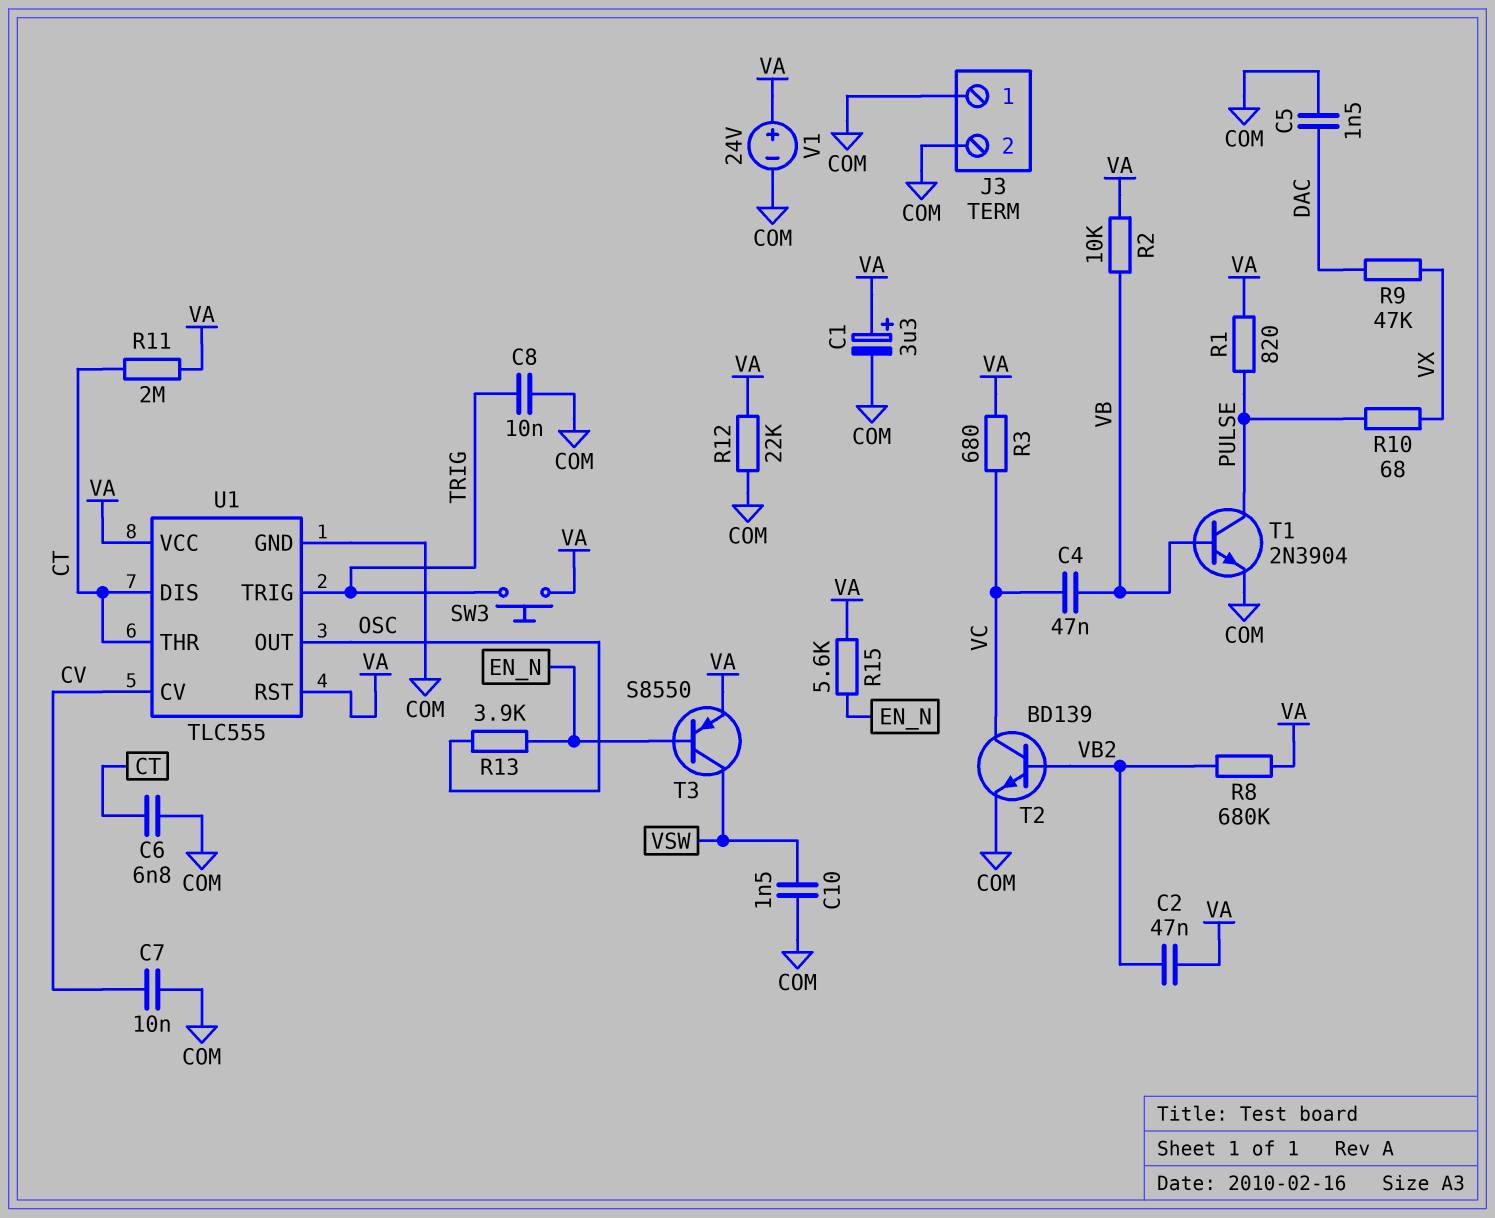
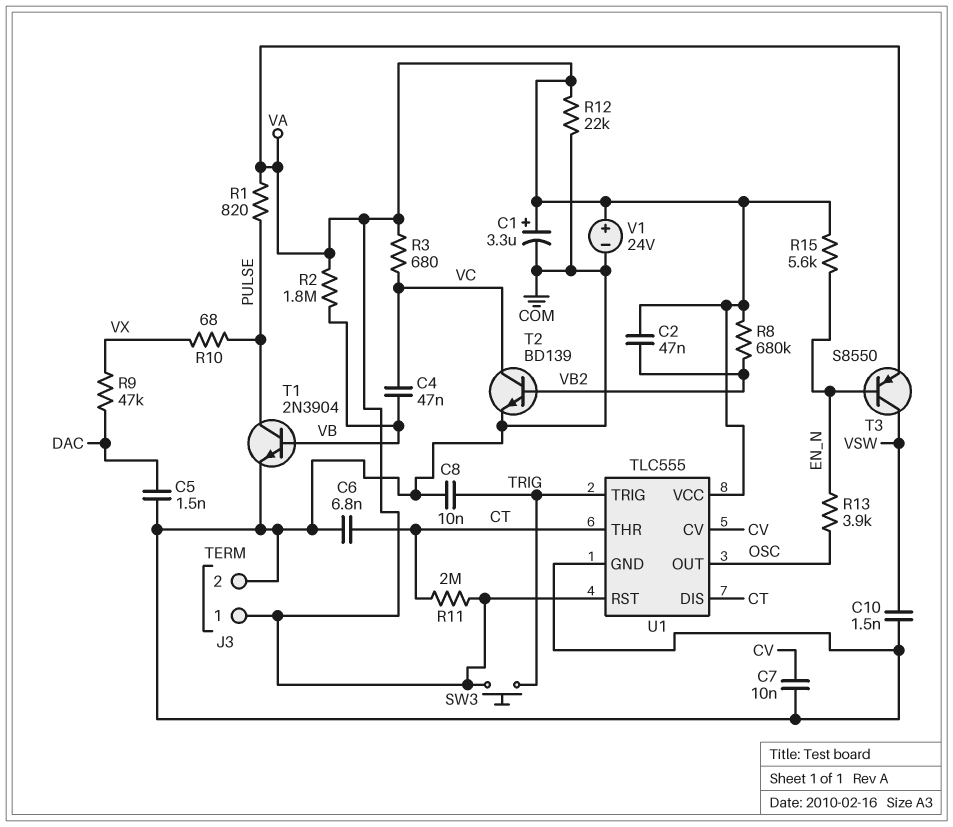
J3 pin 1: COM -> VA
R2: 10k (VA, VB) -> 1.8M (VA, VB)

